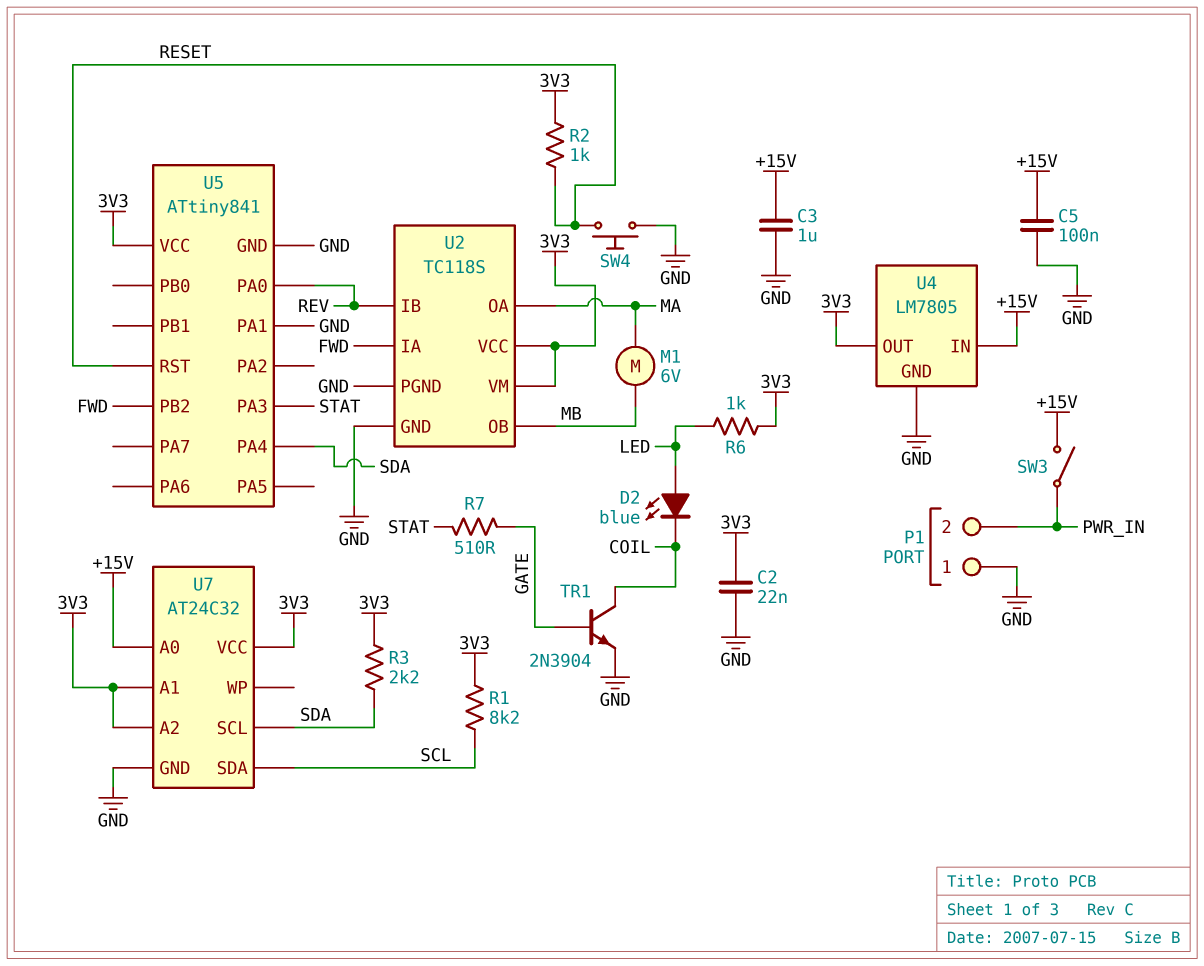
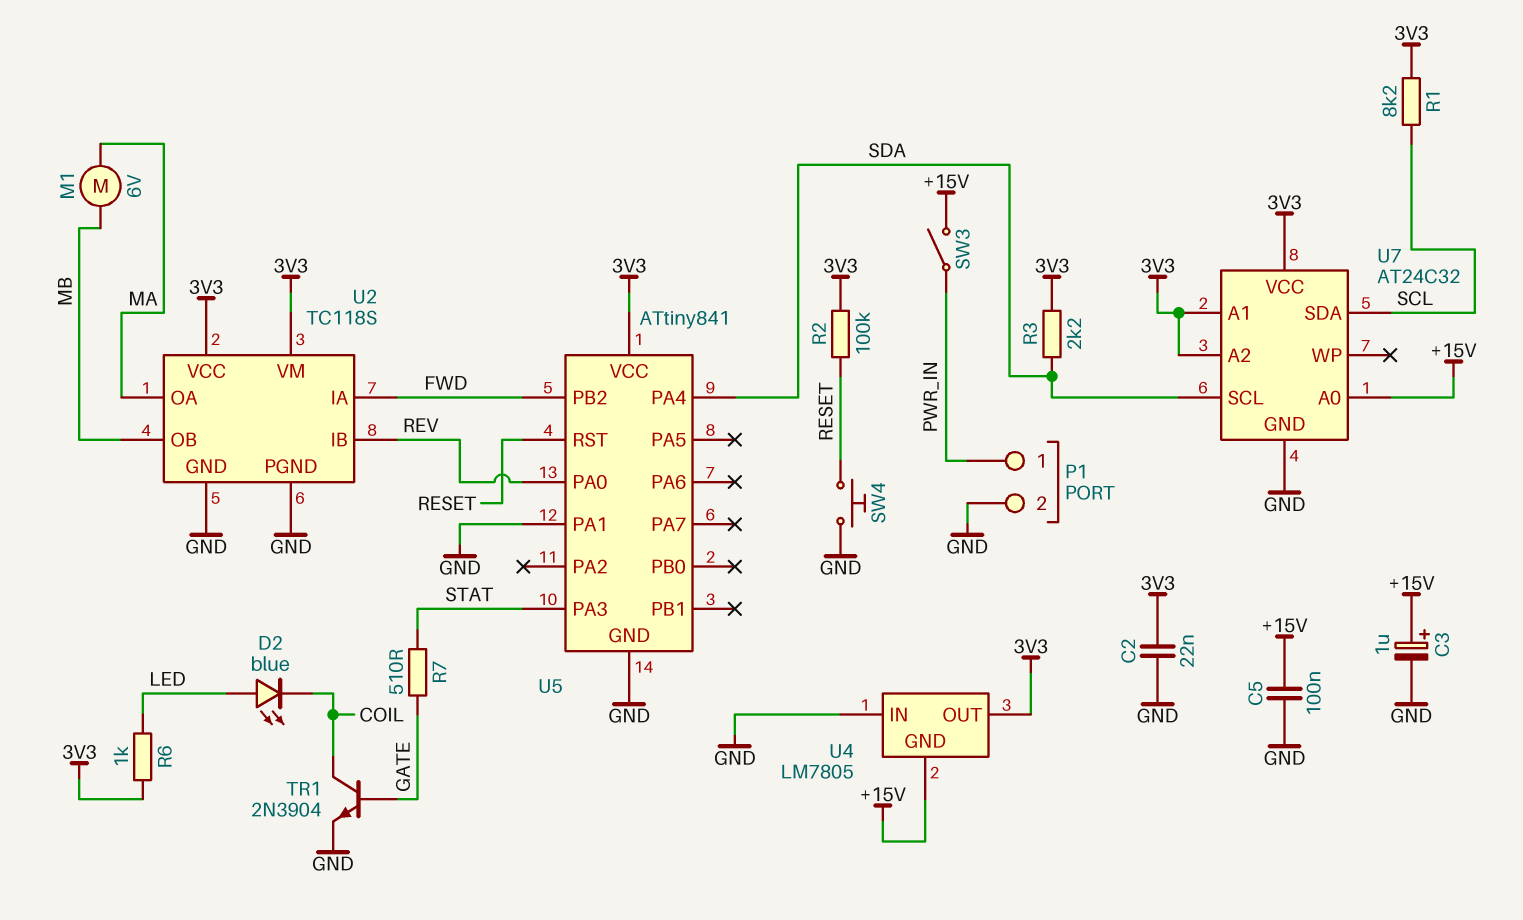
C3: 1uF (+15V, GND) -> 1uF (plus +15V, minus GND)
P1 pin 1: GND -> PWR_IN
P1 pin 2: PWR_IN -> GND
R2: 1k (3V3, RESET) -> 100k (3V3, RESET)
U4 pin GND: GND -> +15V
U4 pin IN: +15V -> GND

